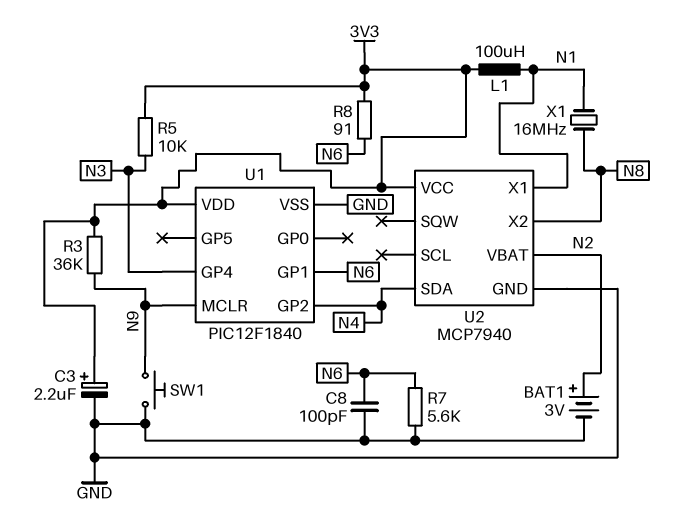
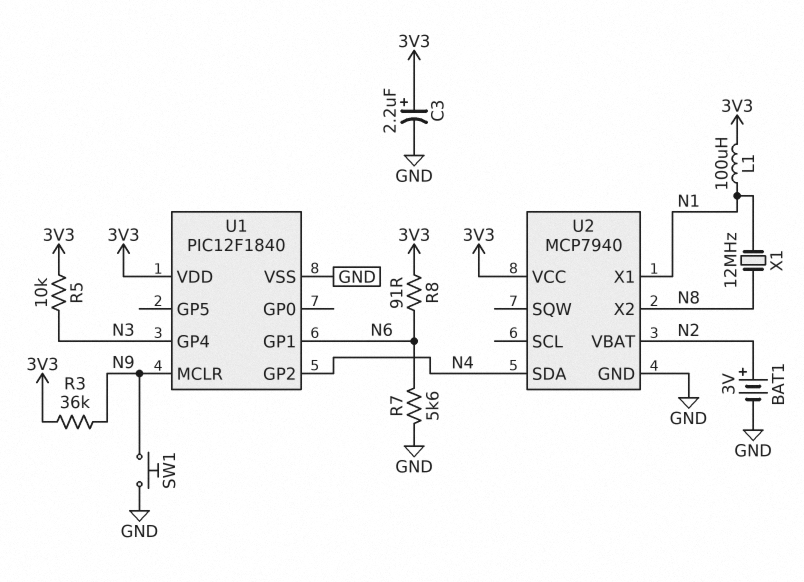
C8: 100pF (GND, N6) -> none
X1: 16MHz (N1, N8) -> 12MHz (N1, N8)

